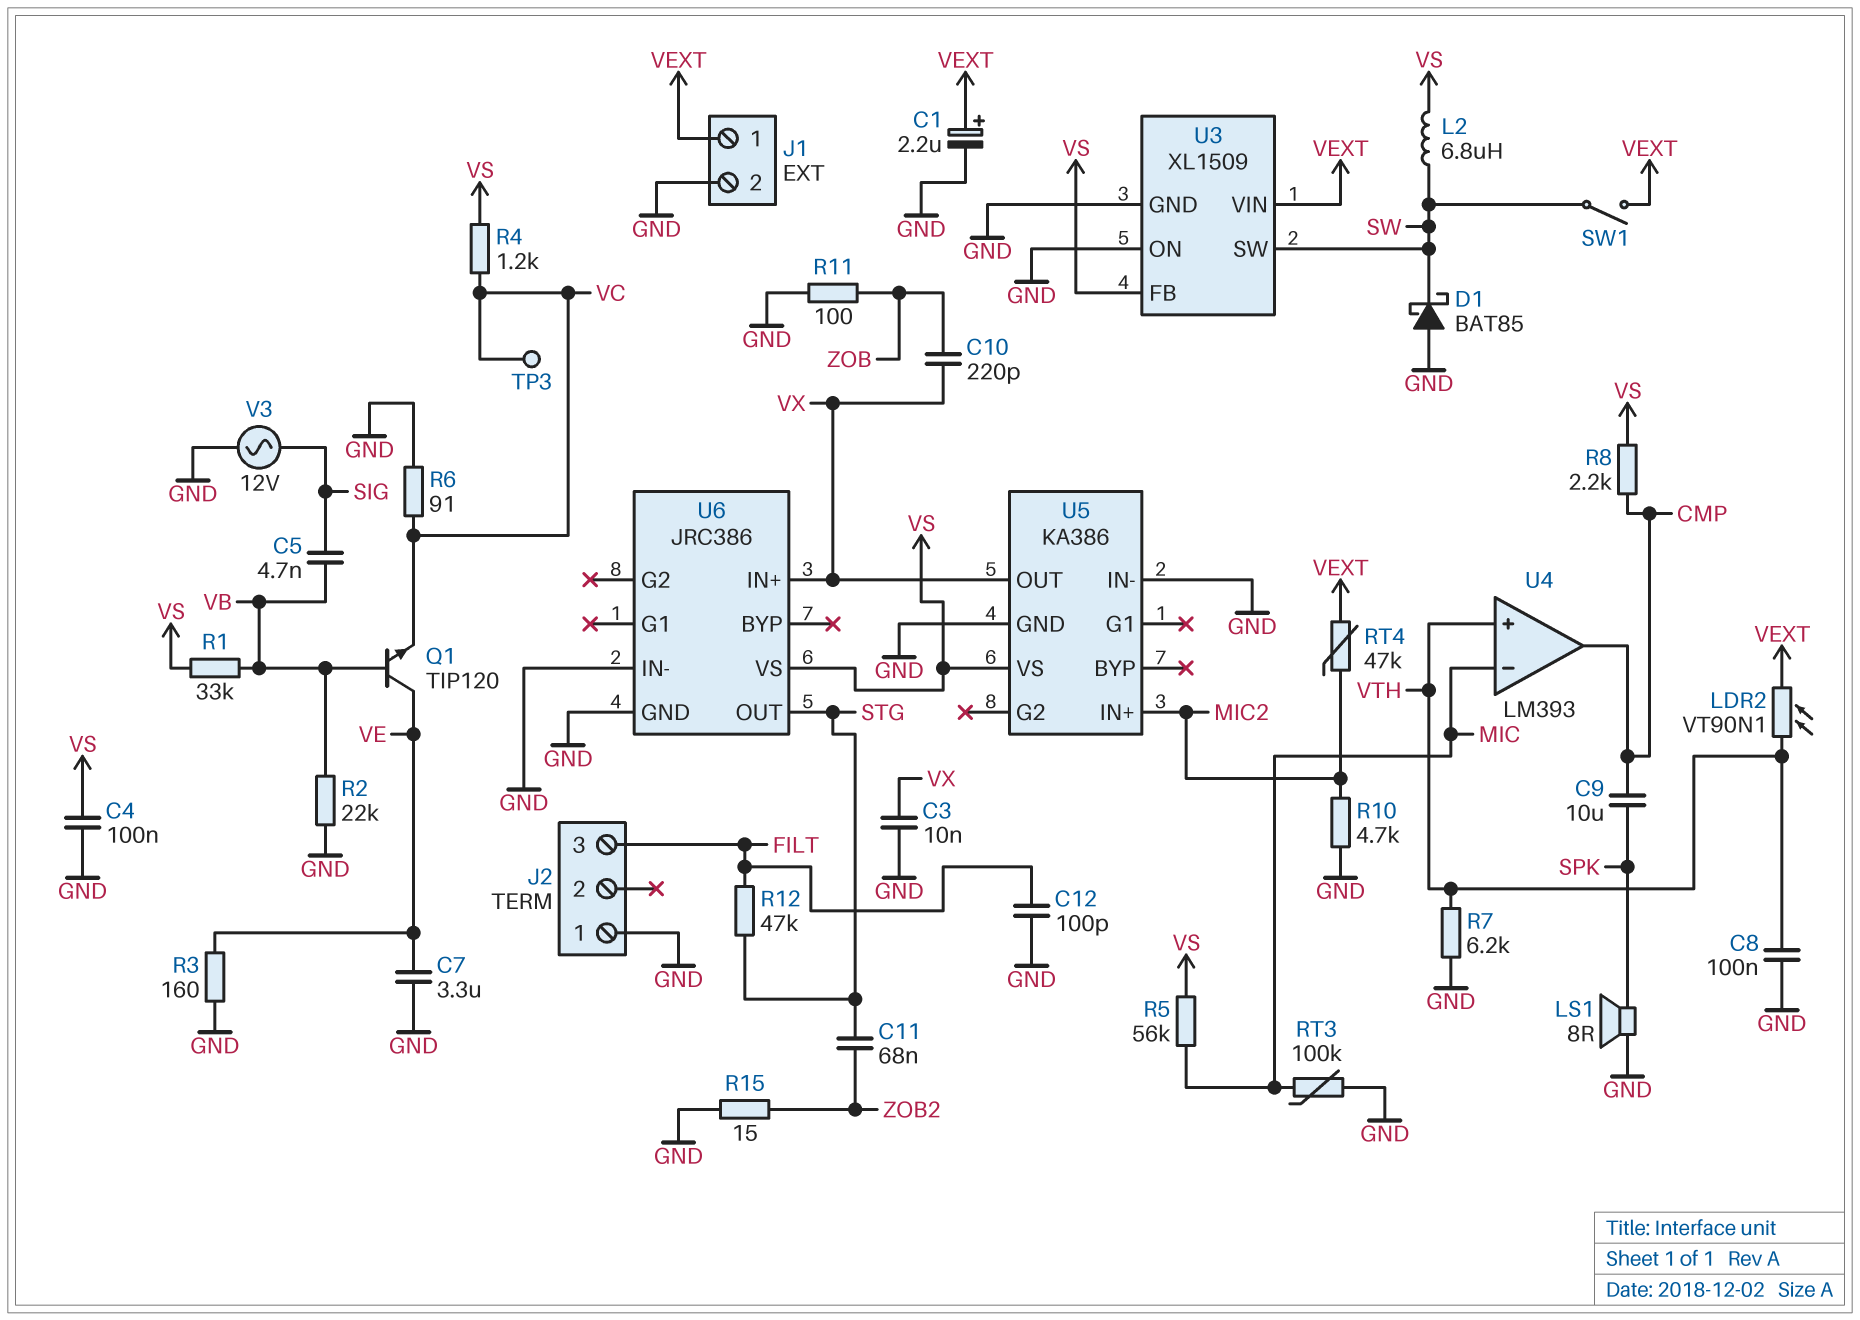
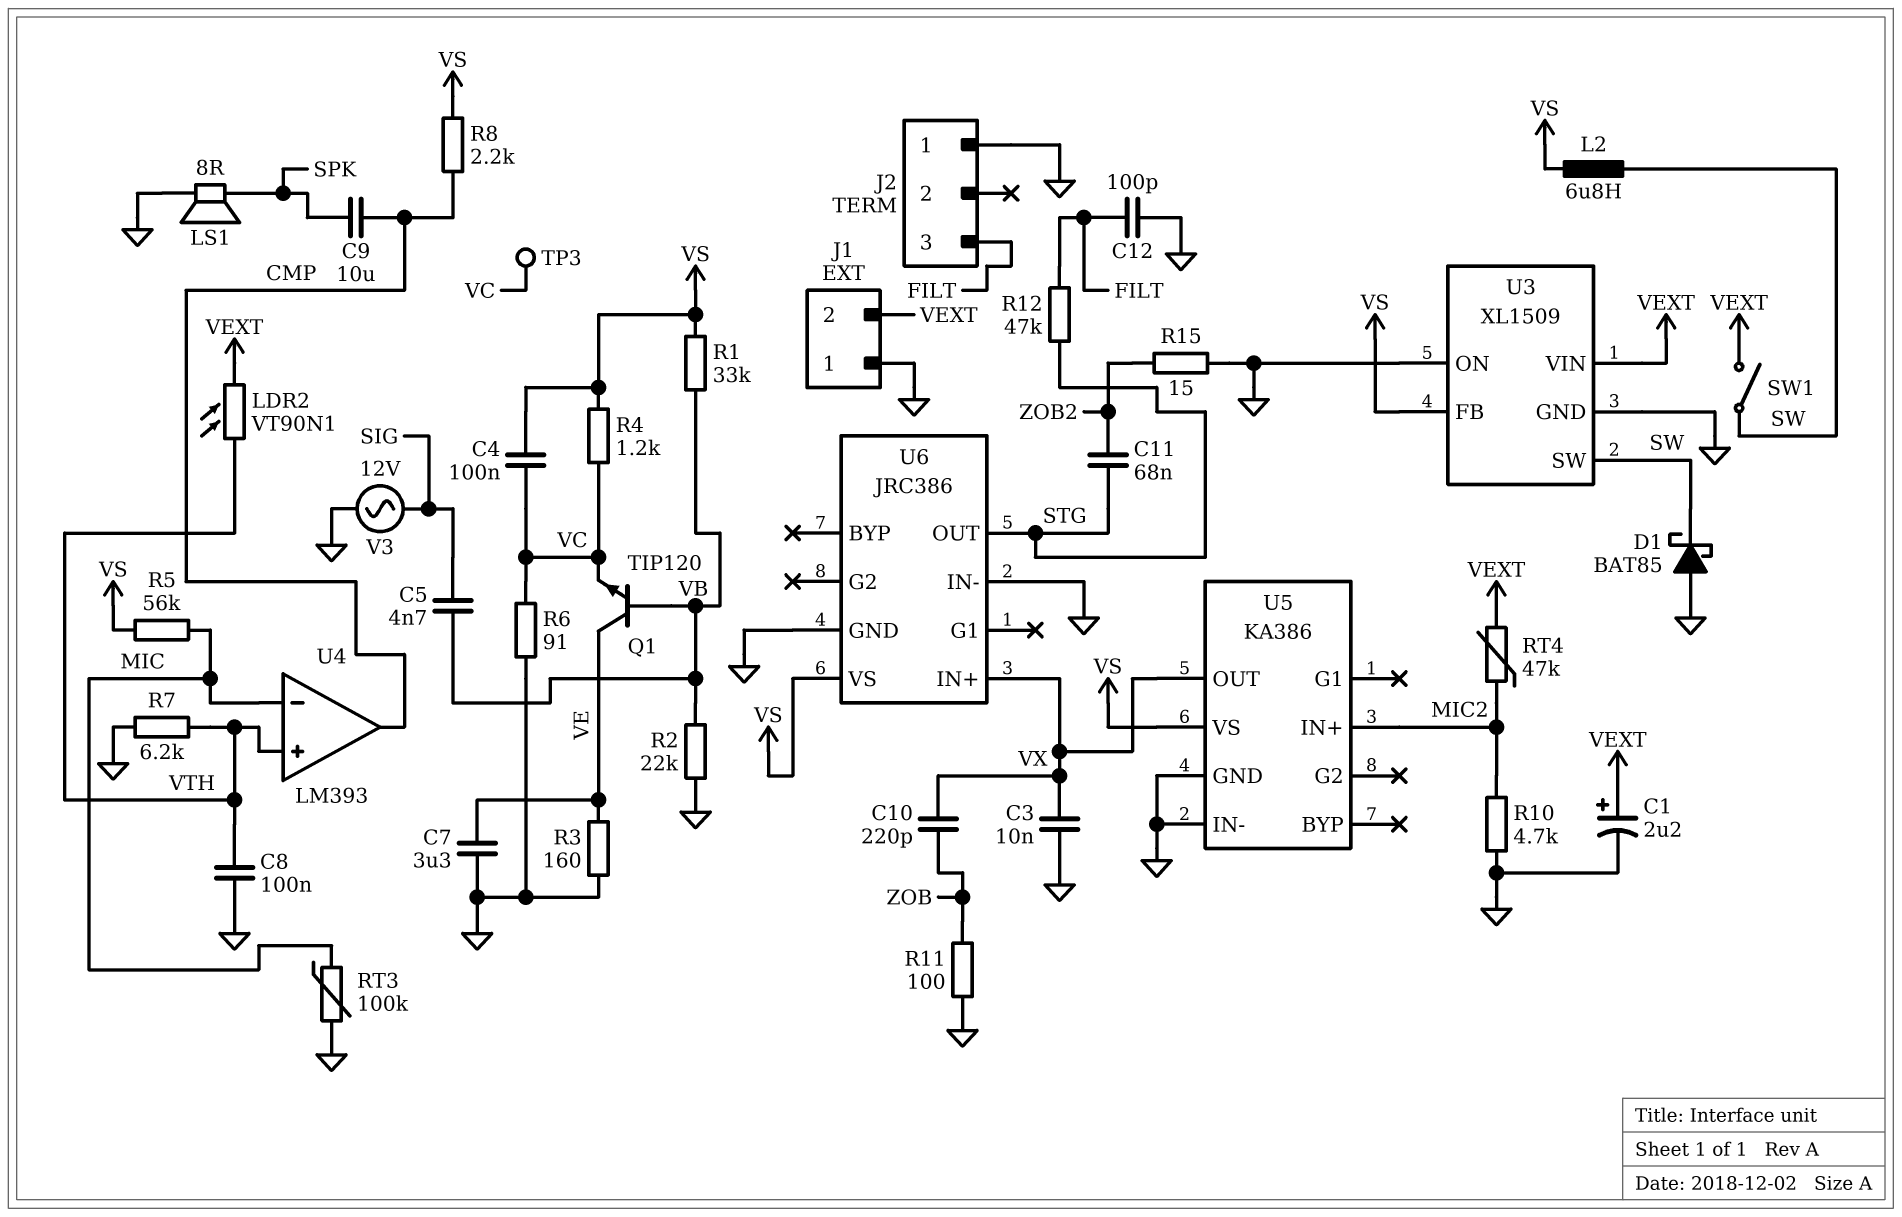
C4: 100nF (GND, VS) -> 100nF (VC, VS)
J1 pin 1: VEXT -> GND
J1 pin 2: GND -> VEXT

